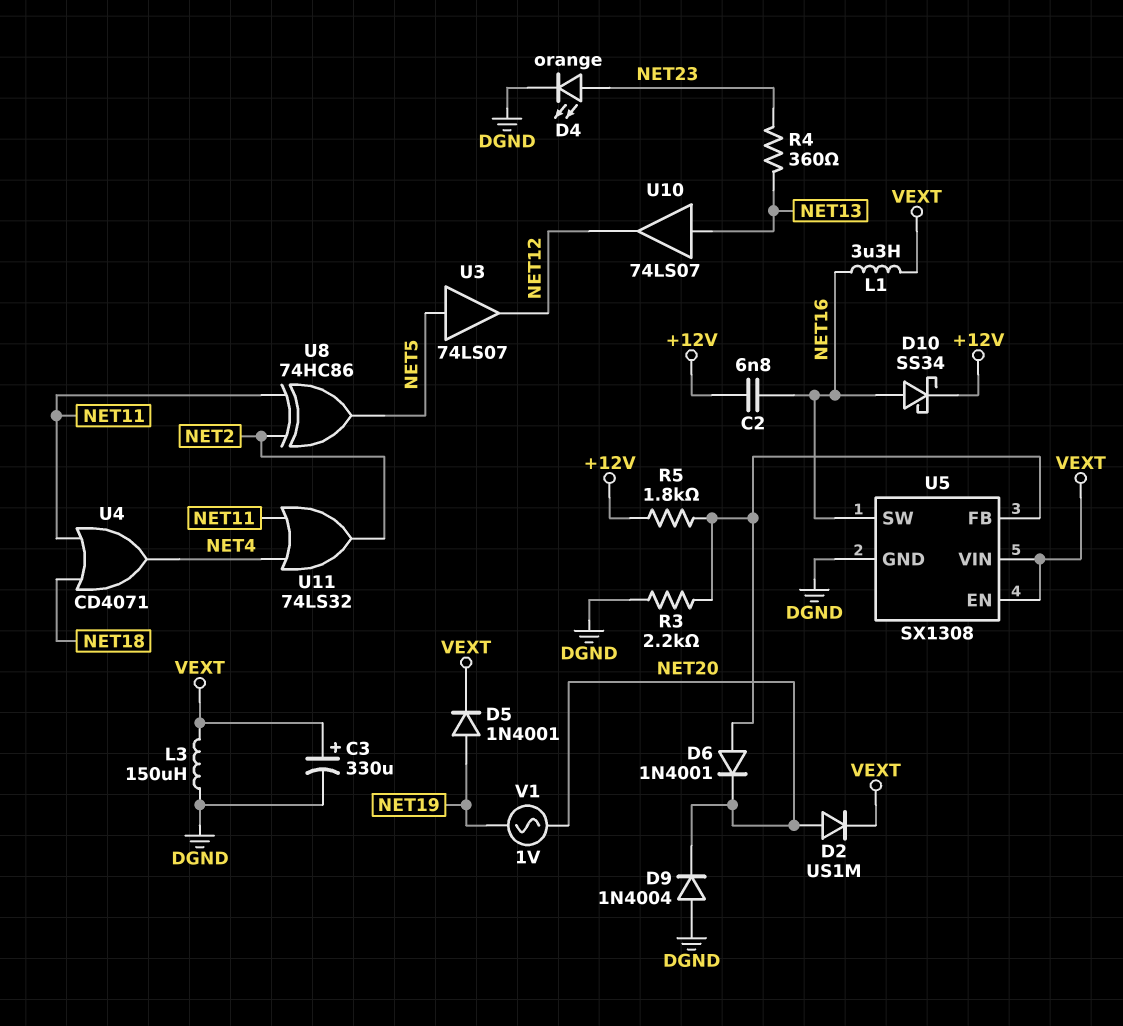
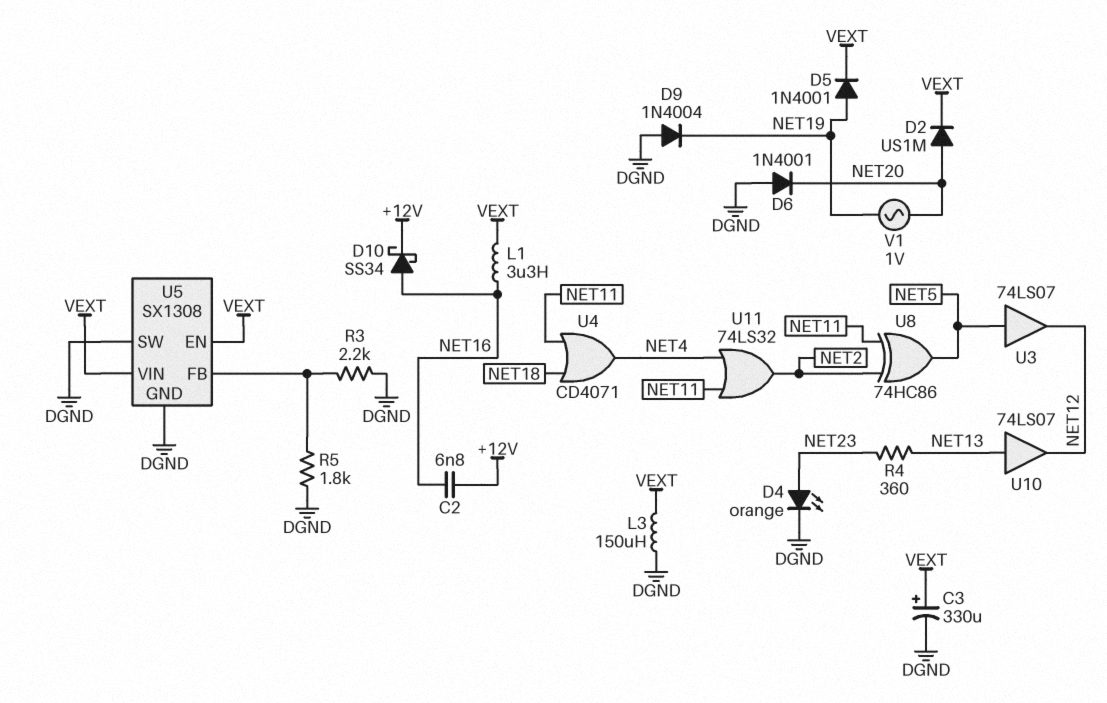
D6: diode 1N4001 (A U5/FB, K NET20) -> diode 1N4001 (A DGND, K NET20)
D9: diode 1N4004 (A DGND, K NET20) -> diode 1N4004 (A DGND, K NET19)
R5: 1.8k (+12V, U5/FB) -> 1.8k (DGND, U5/FB)
U5 pin SW: NET16 -> DGND

